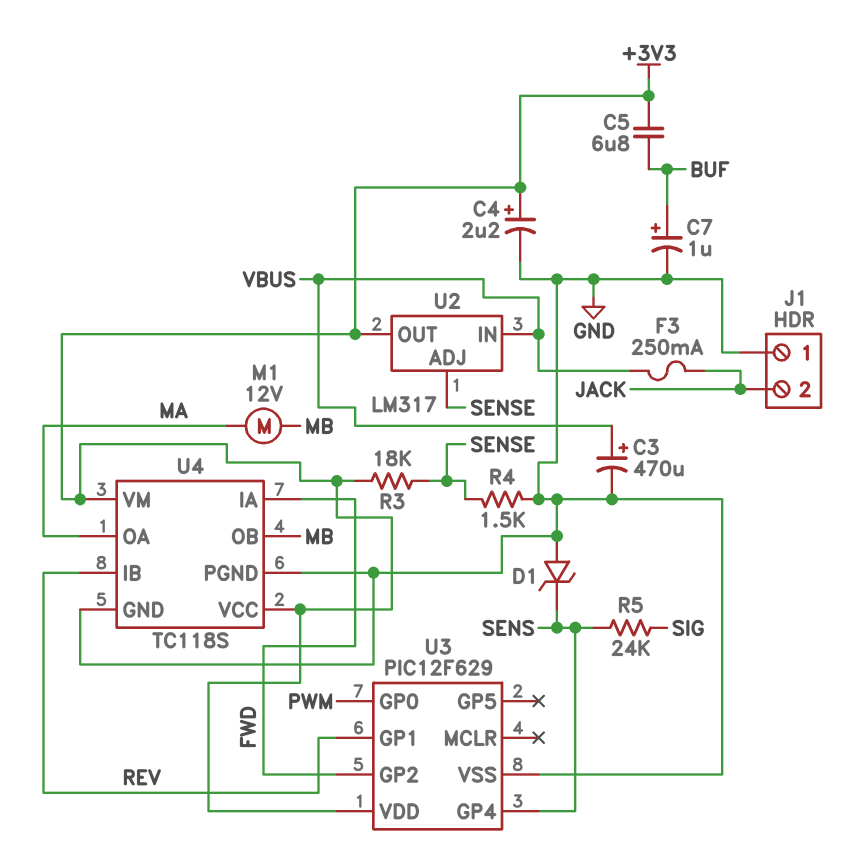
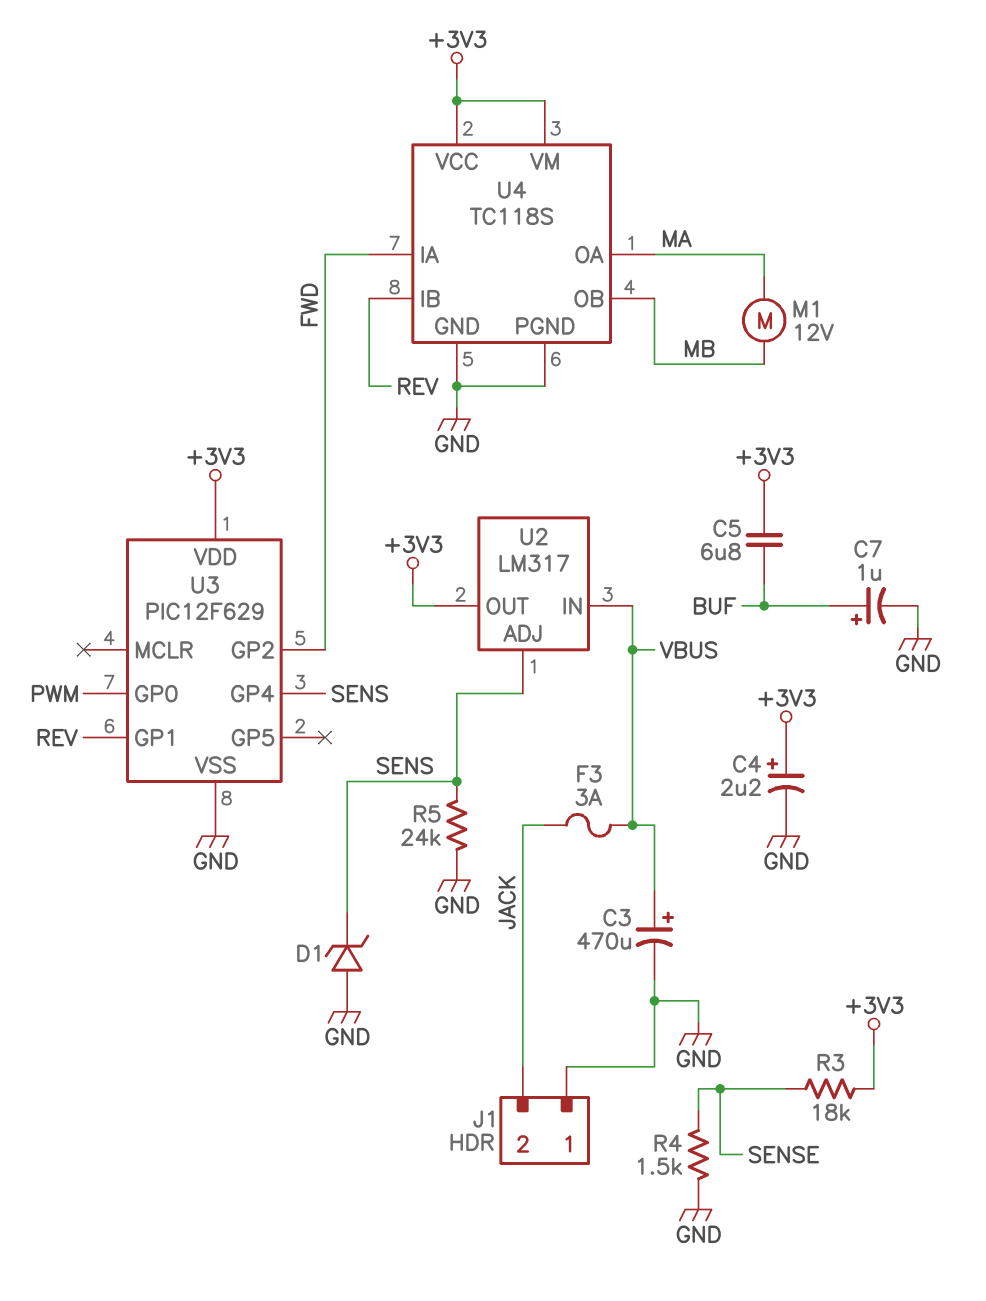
F3: 250mA (JACK, VBUS) -> 3A (JACK, VBUS)
R5: 24k (SENS, SIG) -> 24k (GND, SENS)
U2 pin ADJ: SENSE -> SENS

